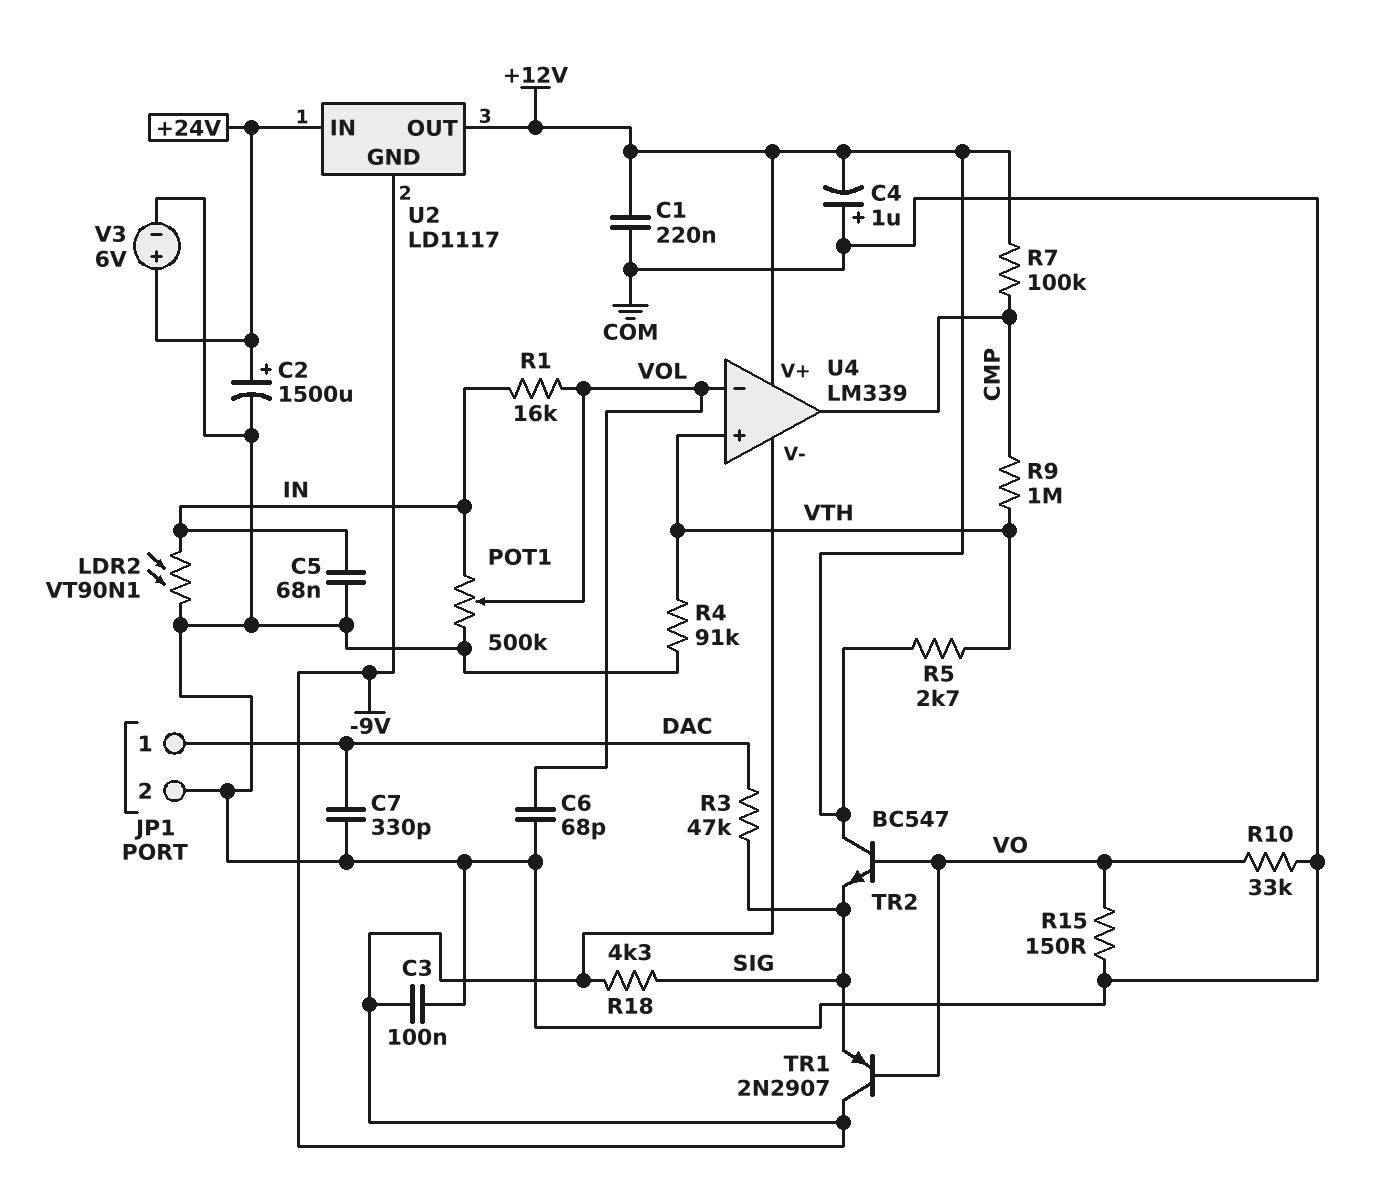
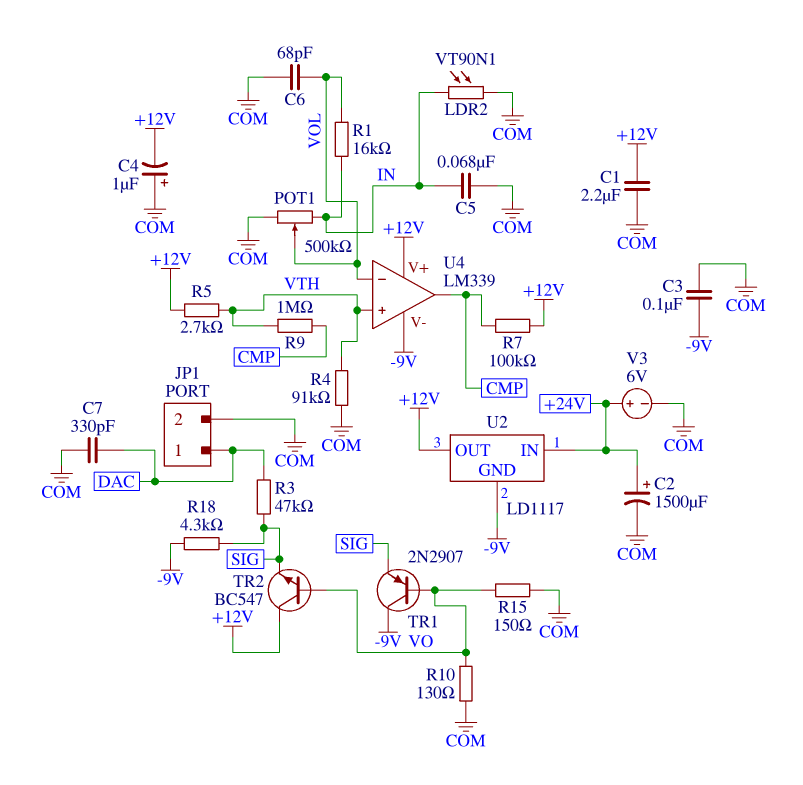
C1: 220nF (+12V, COM) -> 2.2uF (+12V, COM)
R10: 33k (COM, VO) -> 130 (COM, VO)

